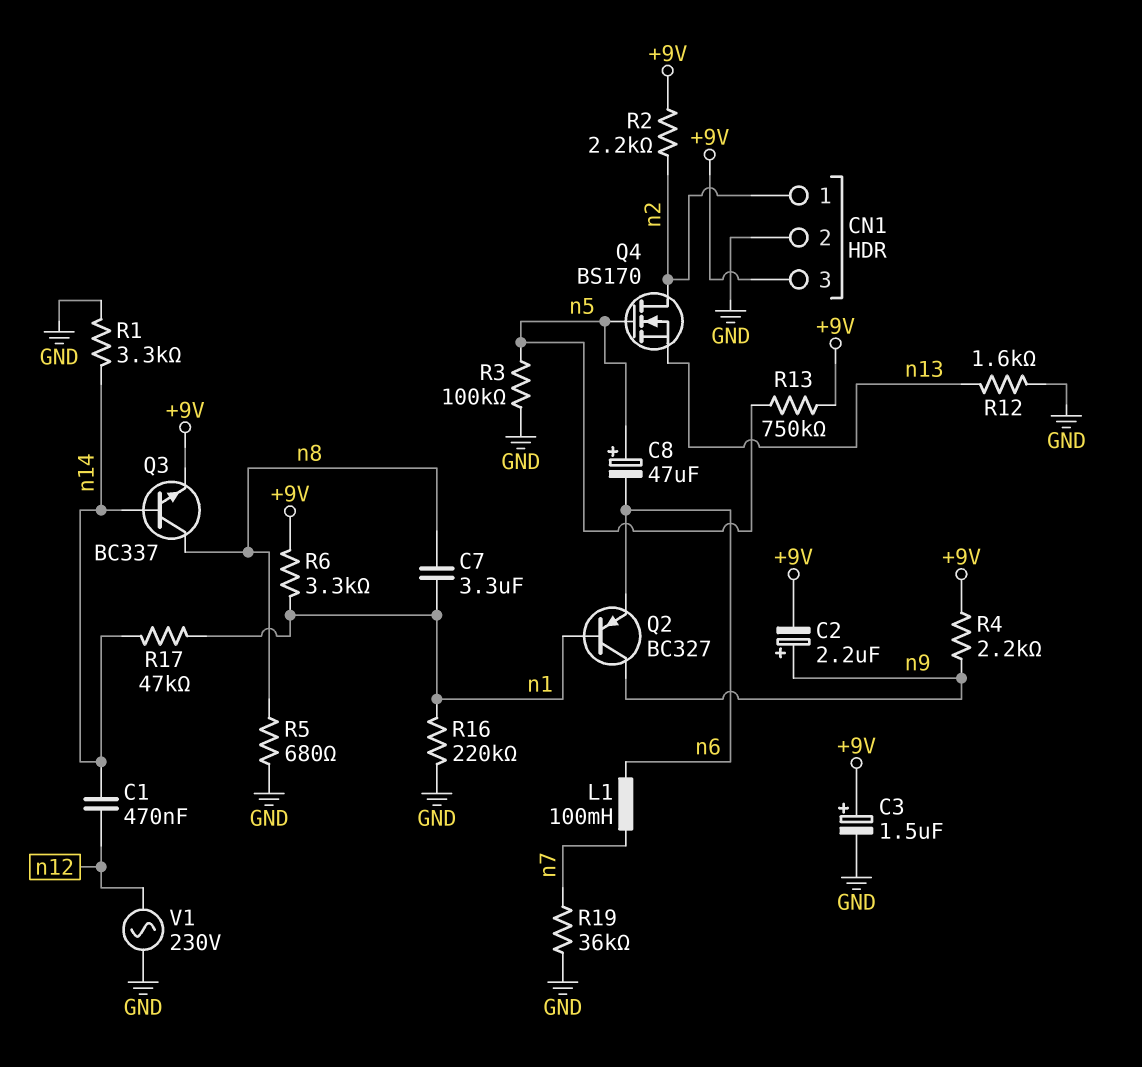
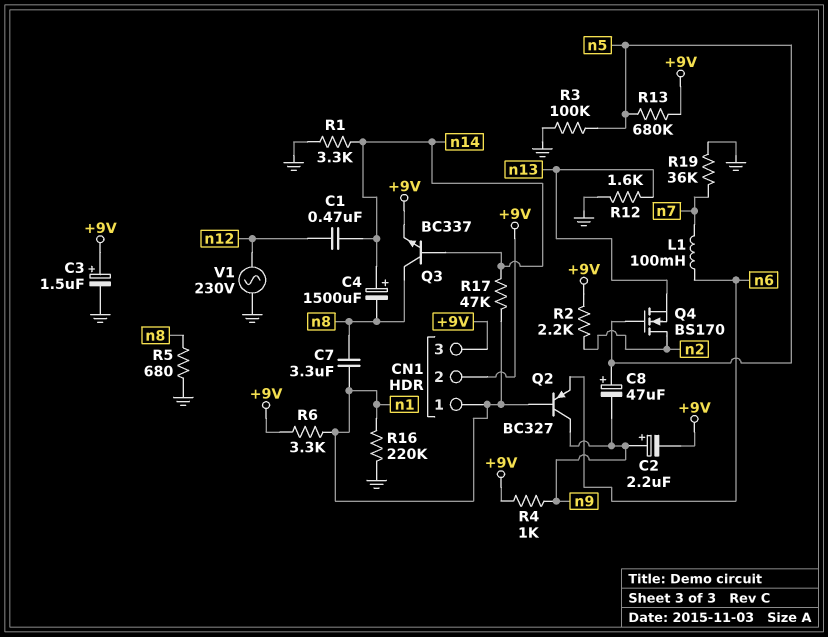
C4: none -> 1500uF (plus n14, minus n8)
C8: 47uF (plus n5, minus n6) -> 47uF (plus n5, minus n9)
CN1 pin 1: n2 -> n1
CN1 pin 2: GND -> +9V
R4: 2.2k (+9V, n9) -> 1k (+9V, n9)
R13: 750k (+9V, n5) -> 680k (+9V, n5)

